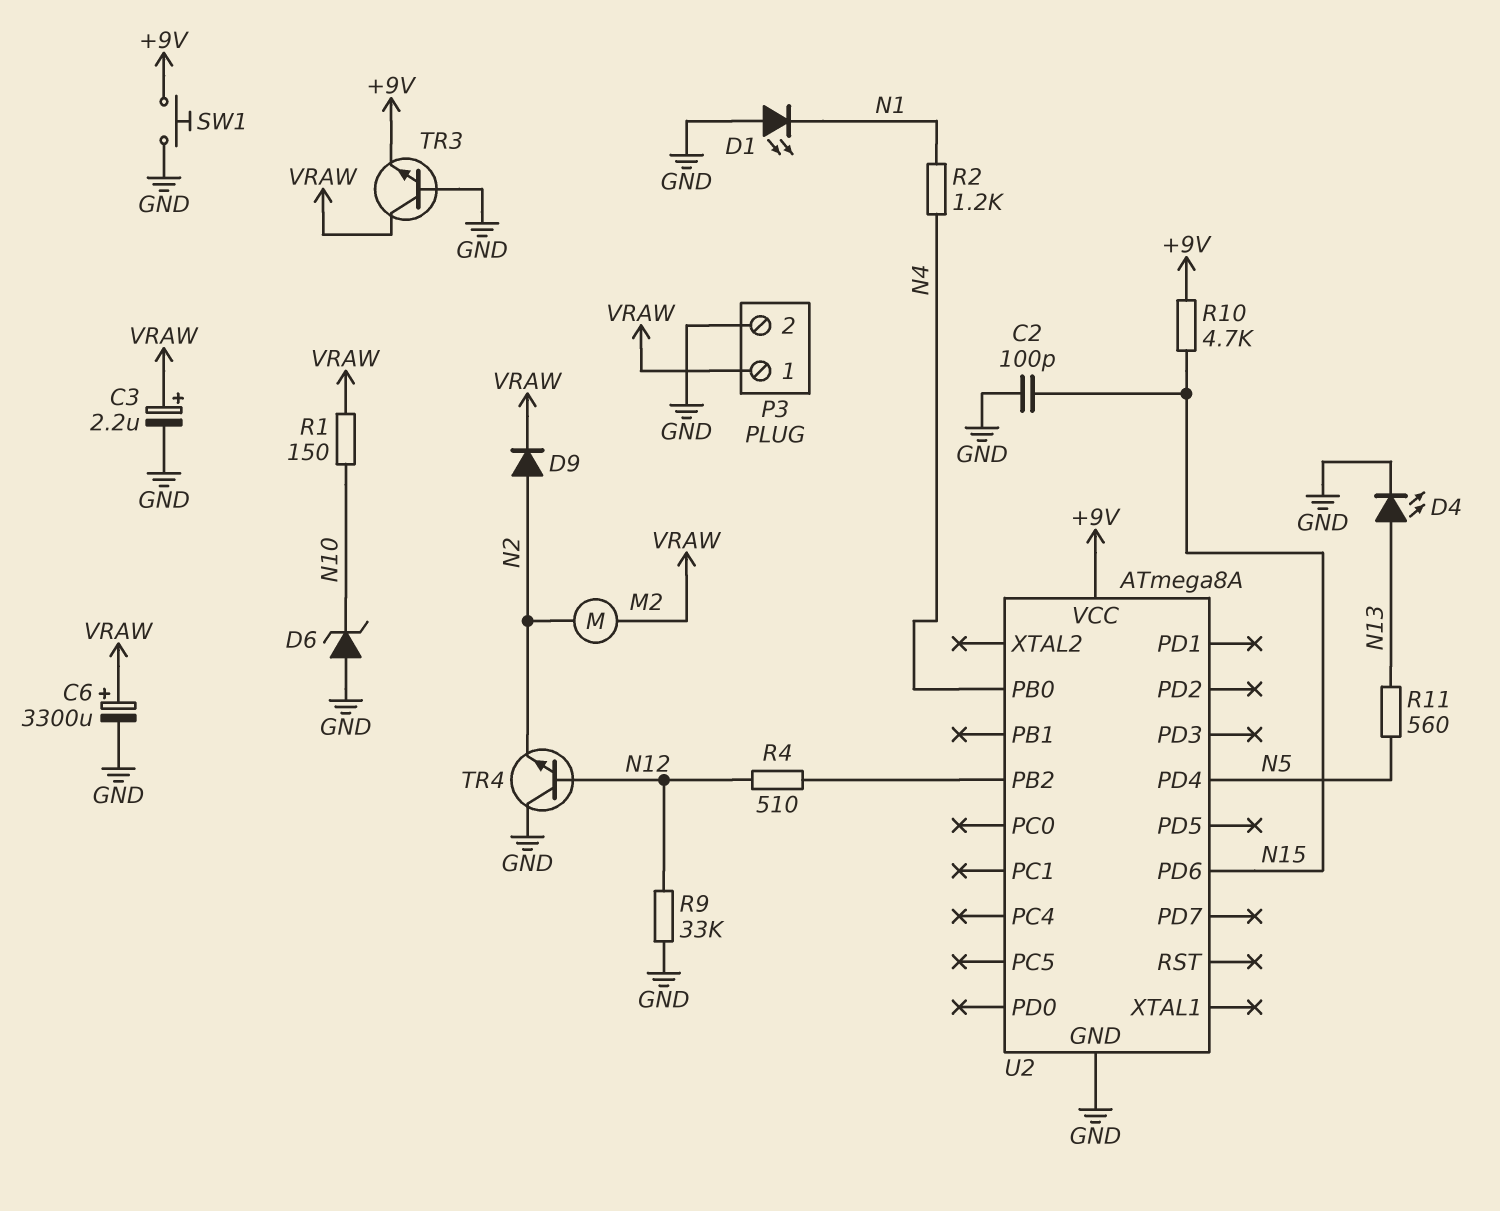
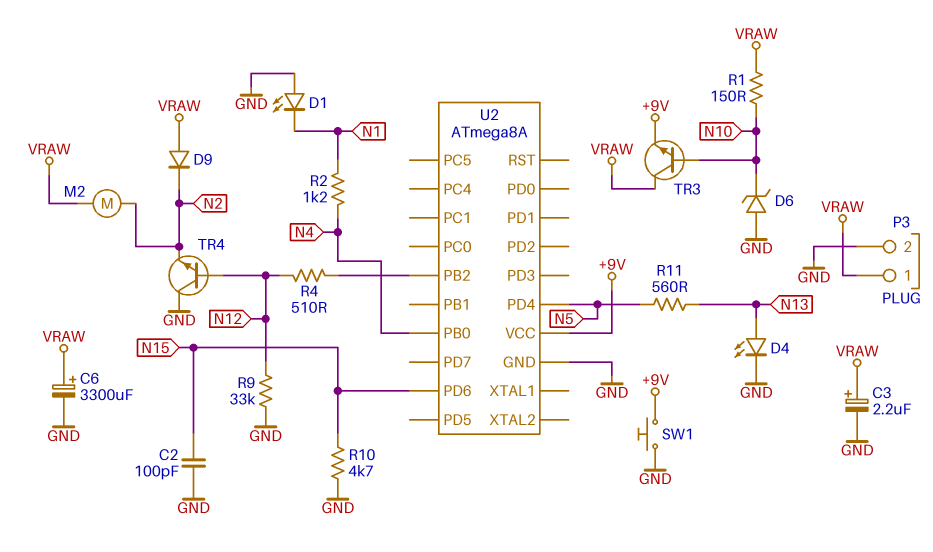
D9: diode (A N2, K VRAW) -> diode (A VRAW, K N2)
R10: 4.7k (+9V, N15) -> 4.7k (GND, N15)
TR3: NPN (B GND, C VRAW, E +9V) -> NPN (B N10, C VRAW, E +9V)

